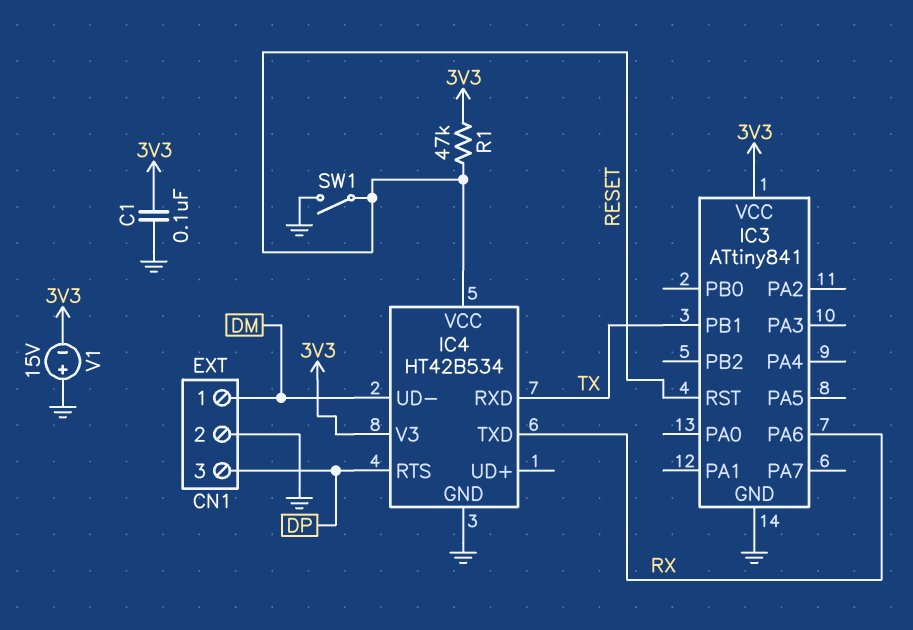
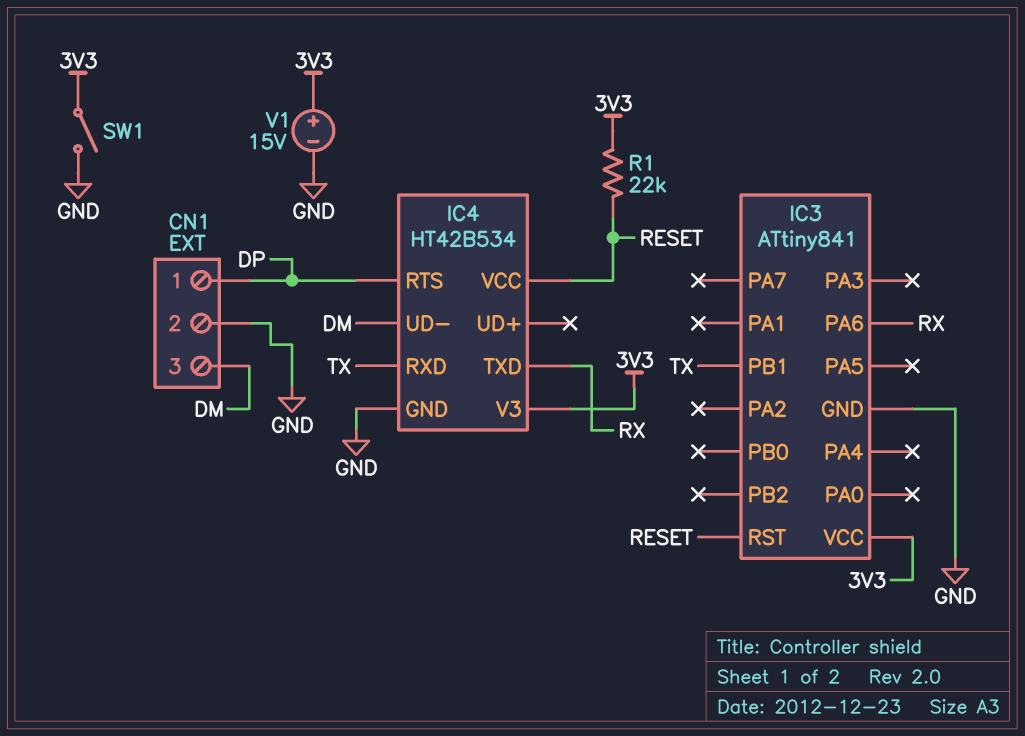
C1: 100nF (3V3, GND) -> none
CN1 pin 1: DM -> DP
CN1 pin 3: DP -> DM
R1: 47k (3V3, RESET) -> 22k (3V3, RESET)
SW1: switch (GND, RESET) -> switch (3V3, GND)
V1: 15V (plus GND, minus 3V3) -> 15V (plus 3V3, minus GND)

